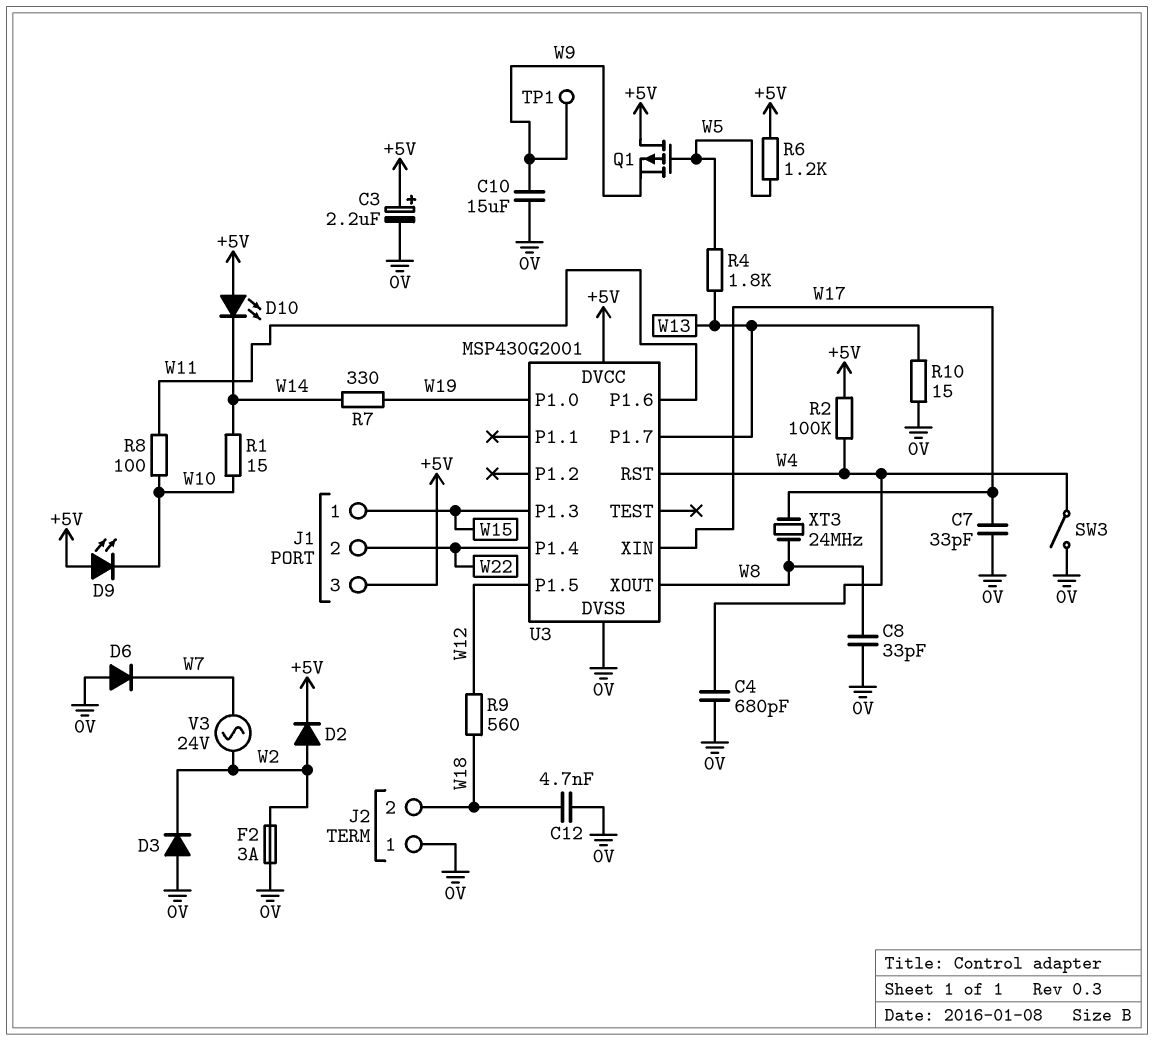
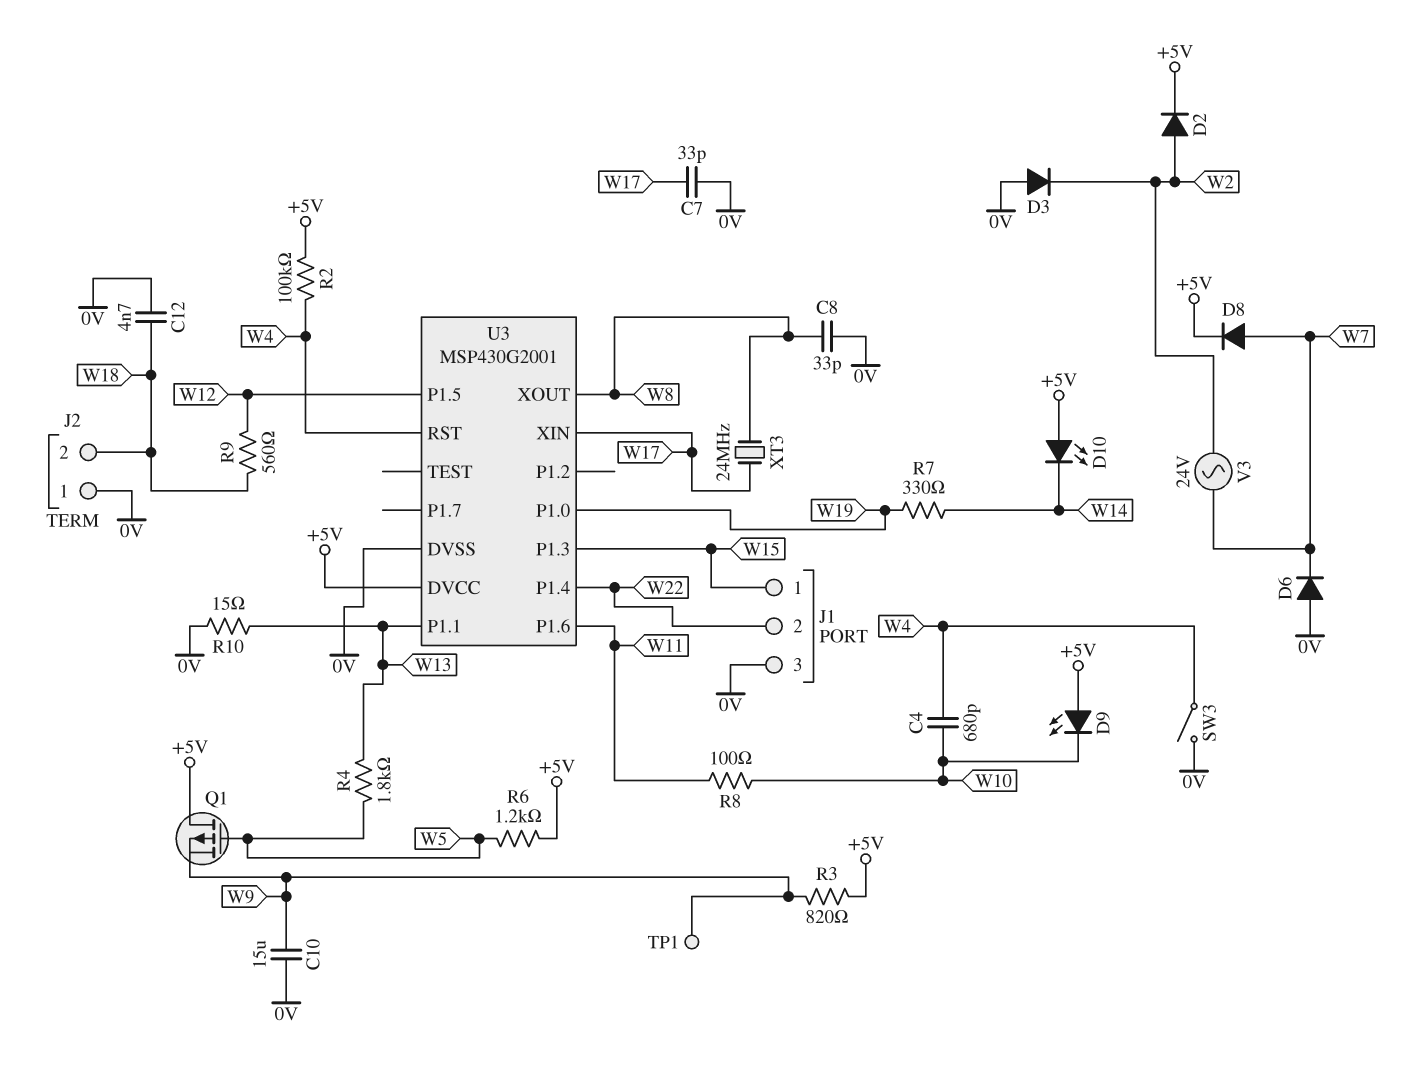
C3: 2.2uF (plus +5V, minus 0V) -> none
C4: 680pF (0V, W4) -> 680pF (W4, W10)
D8: none -> diode (A W7, K +5V)
F2: 3A (0V, W2) -> none
J1 pin 3: +5V -> 0V
R1: 15 (W10, W14) -> none
R3: none -> 820 (+5V, W9)
U3 pin P1.1: none -> W13
U3 pin P1.7: W13 -> none

